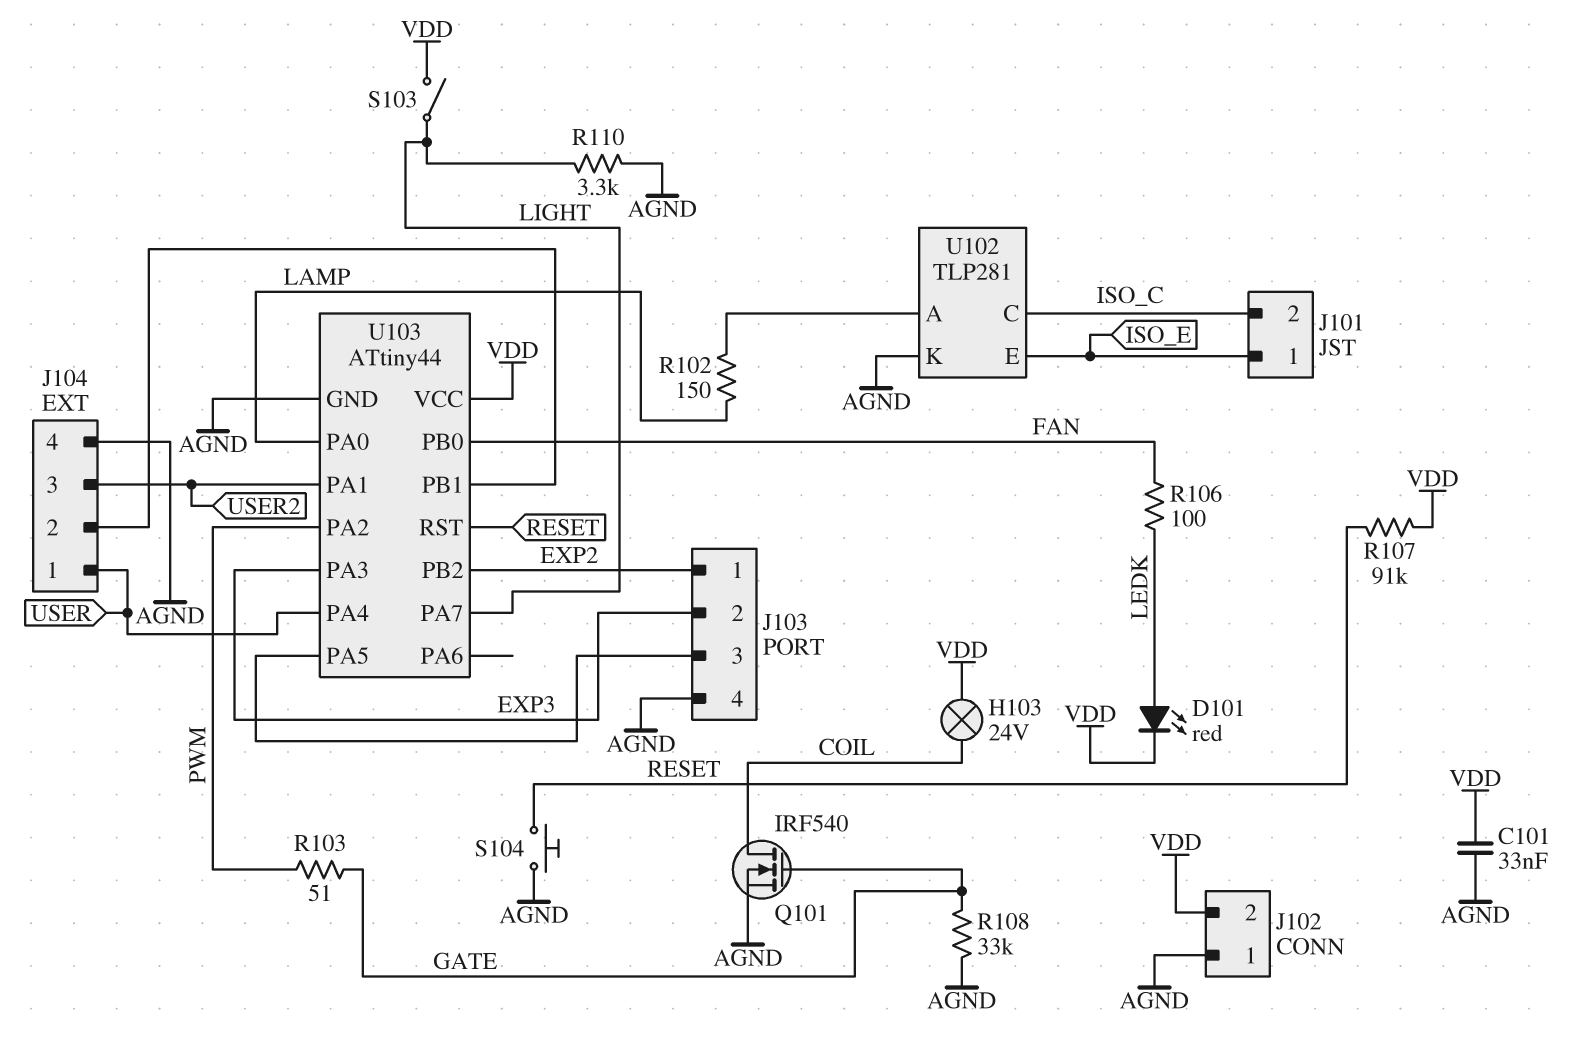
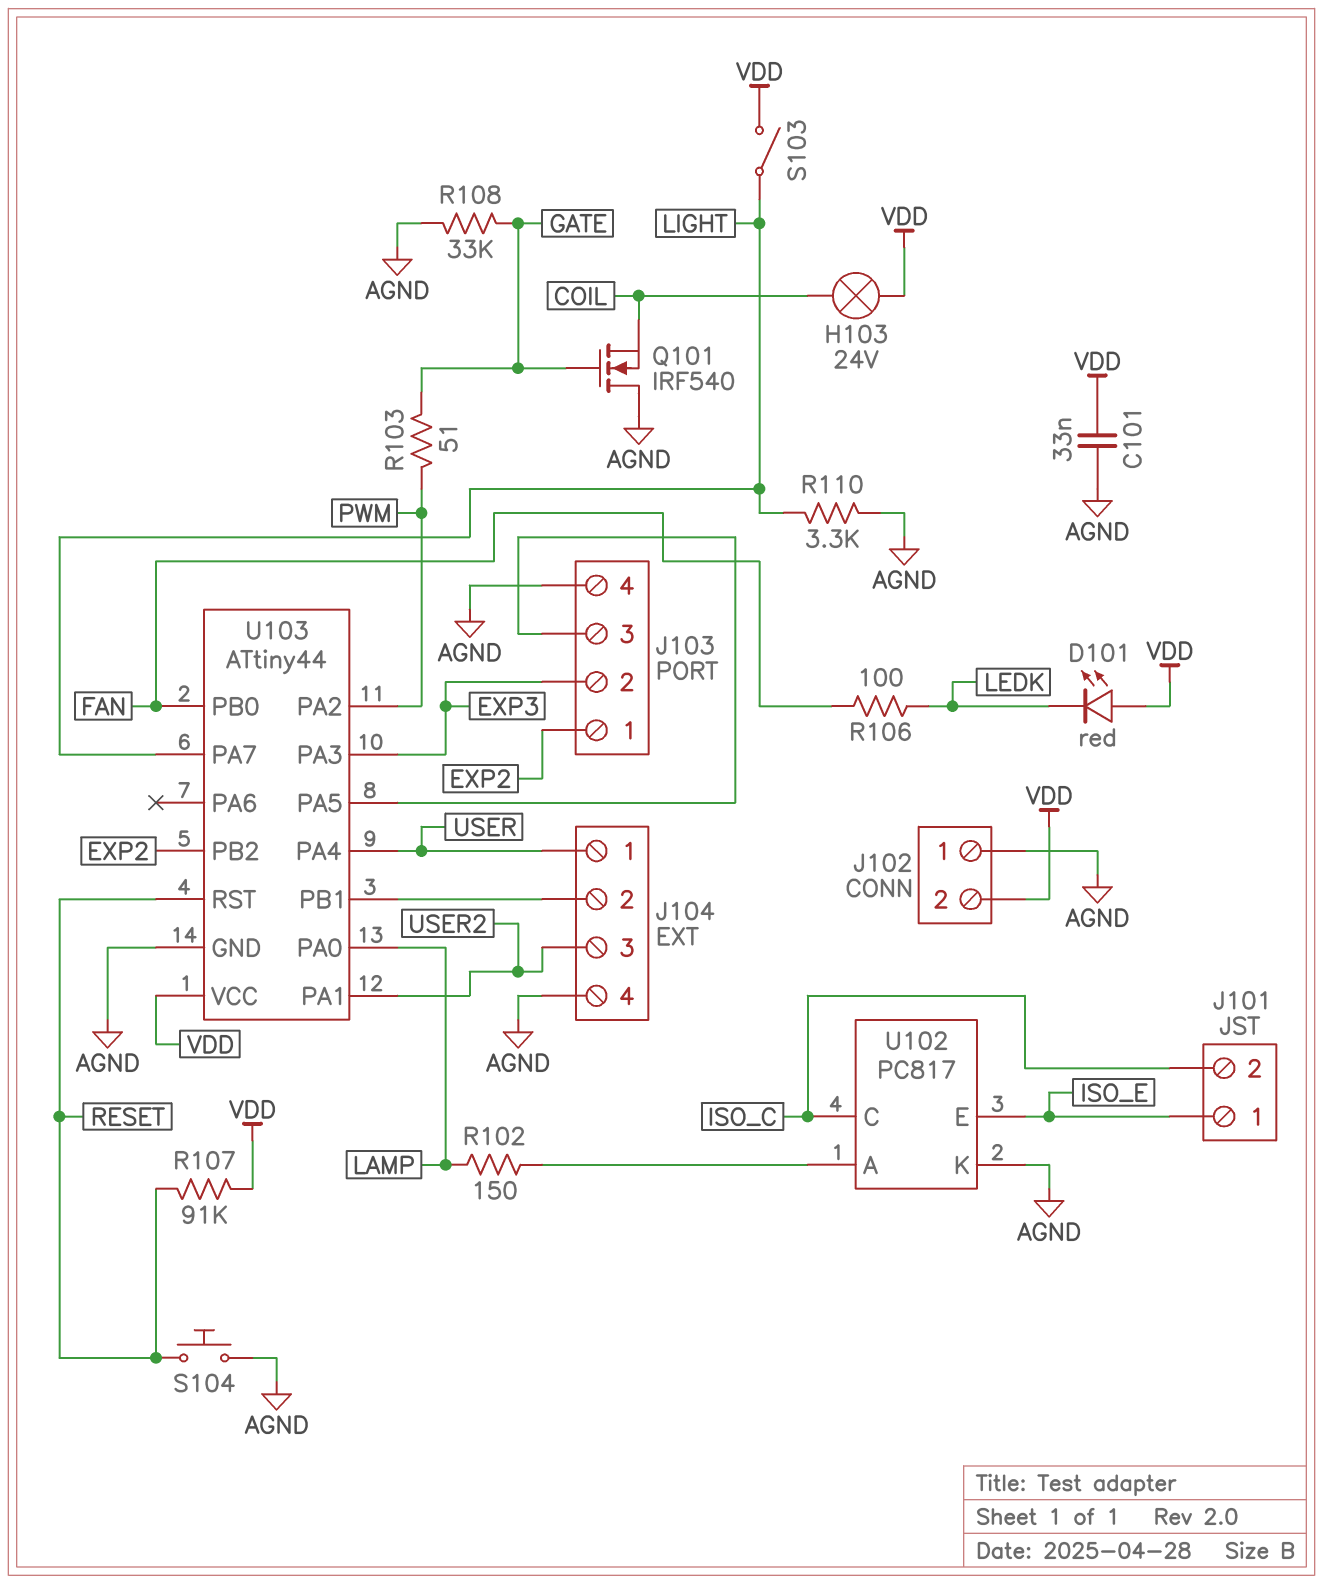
D101: LED red (A LEDK, K VDD) -> LED red (A VDD, K LEDK)
Q101: NMOS IRF540 (G GATE, D COIL, S AGND) -> NMOS IRF540 (G GATE, D AGND, S COIL)
U102: TLP281 -> PC817

